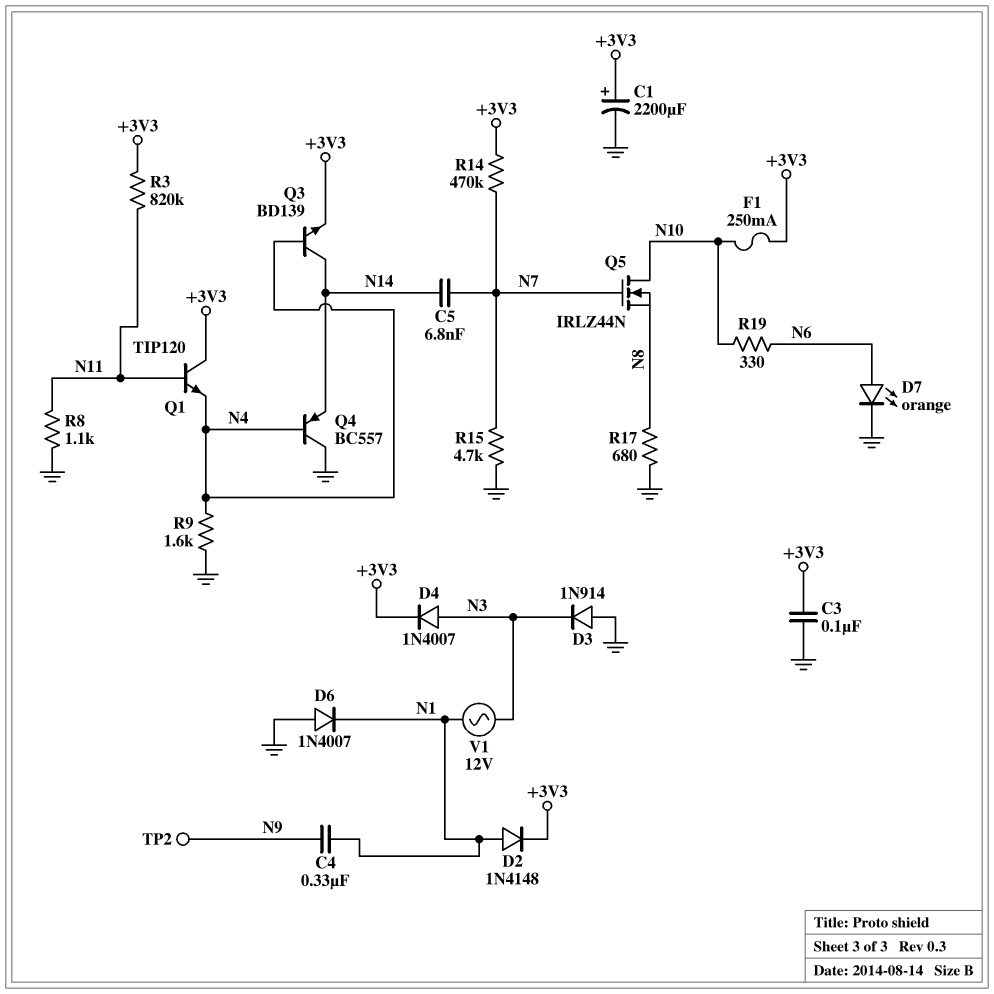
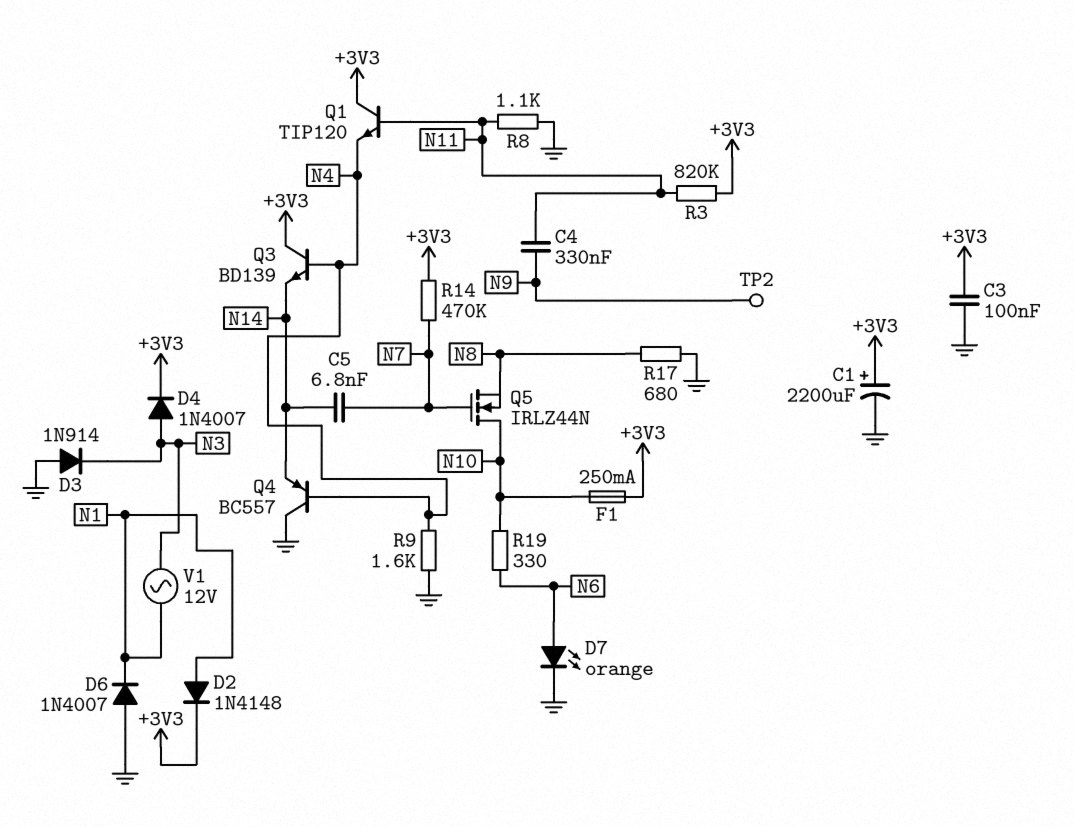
C4: 330nF (N1, N9) -> 330nF (N9, N11)
Q3: NPN BD139 (B N4, C N14, E +3V3) -> NPN BD139 (B N4, C +3V3, E N14)
R15: 4.7k (GND, N7) -> none

